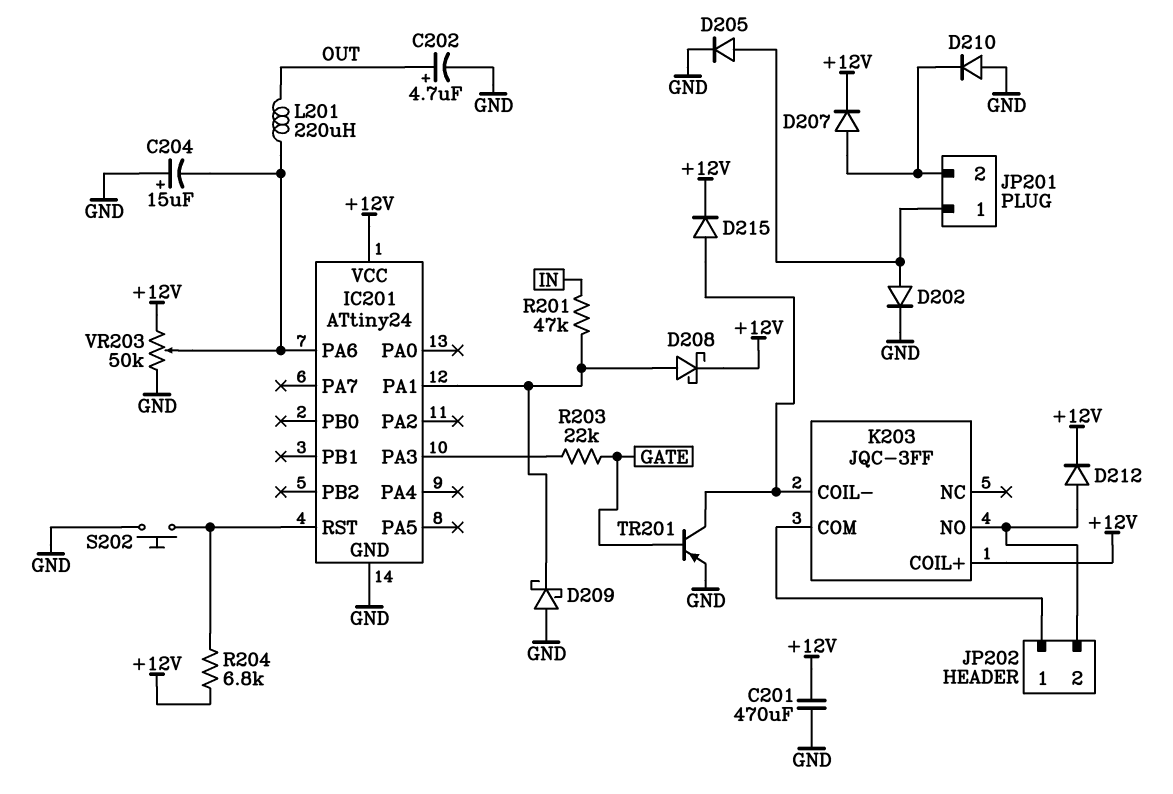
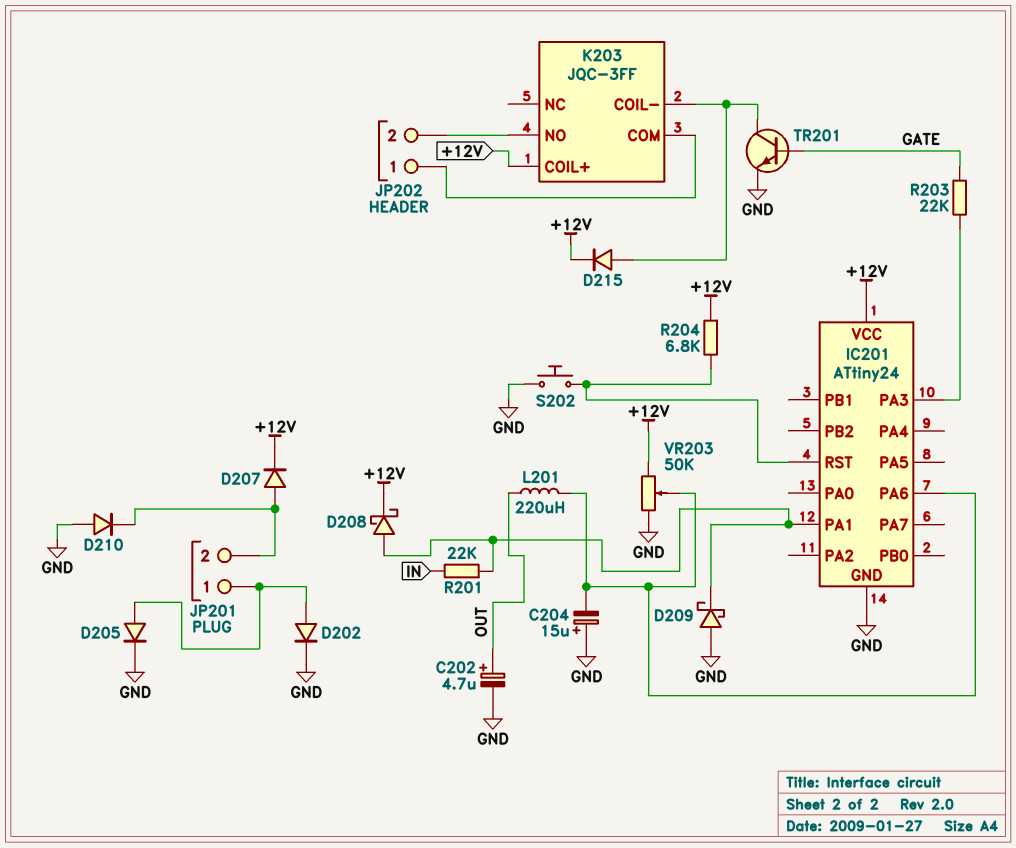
C201: 470uF (+12V, GND) -> none
D212: diode (A JP202/2, K +12V) -> none
R201: 47k (IC201/PA1, IN) -> 22k (IC201/PA1, IN)
TR201: PNP (B GATE, C K203/COIL-, E GND) -> NPN (B GATE, C K203/COIL-, E GND)

